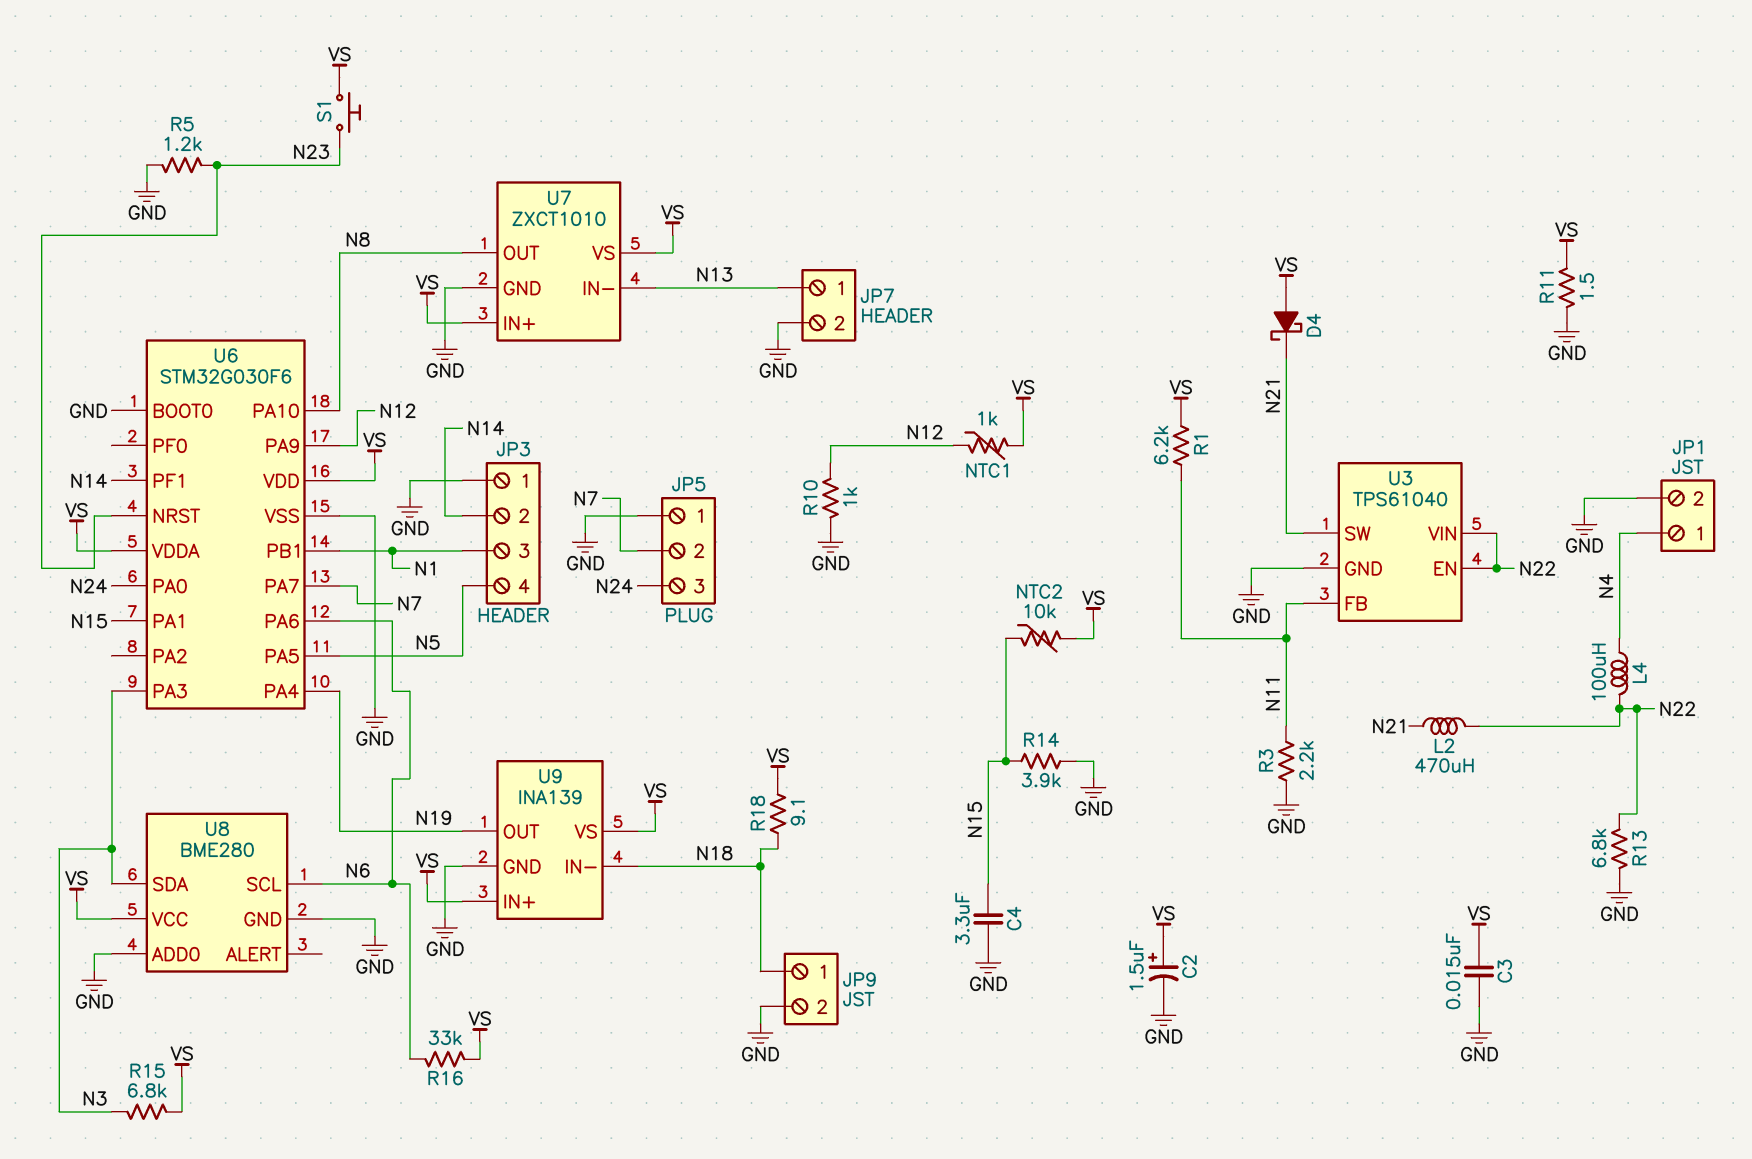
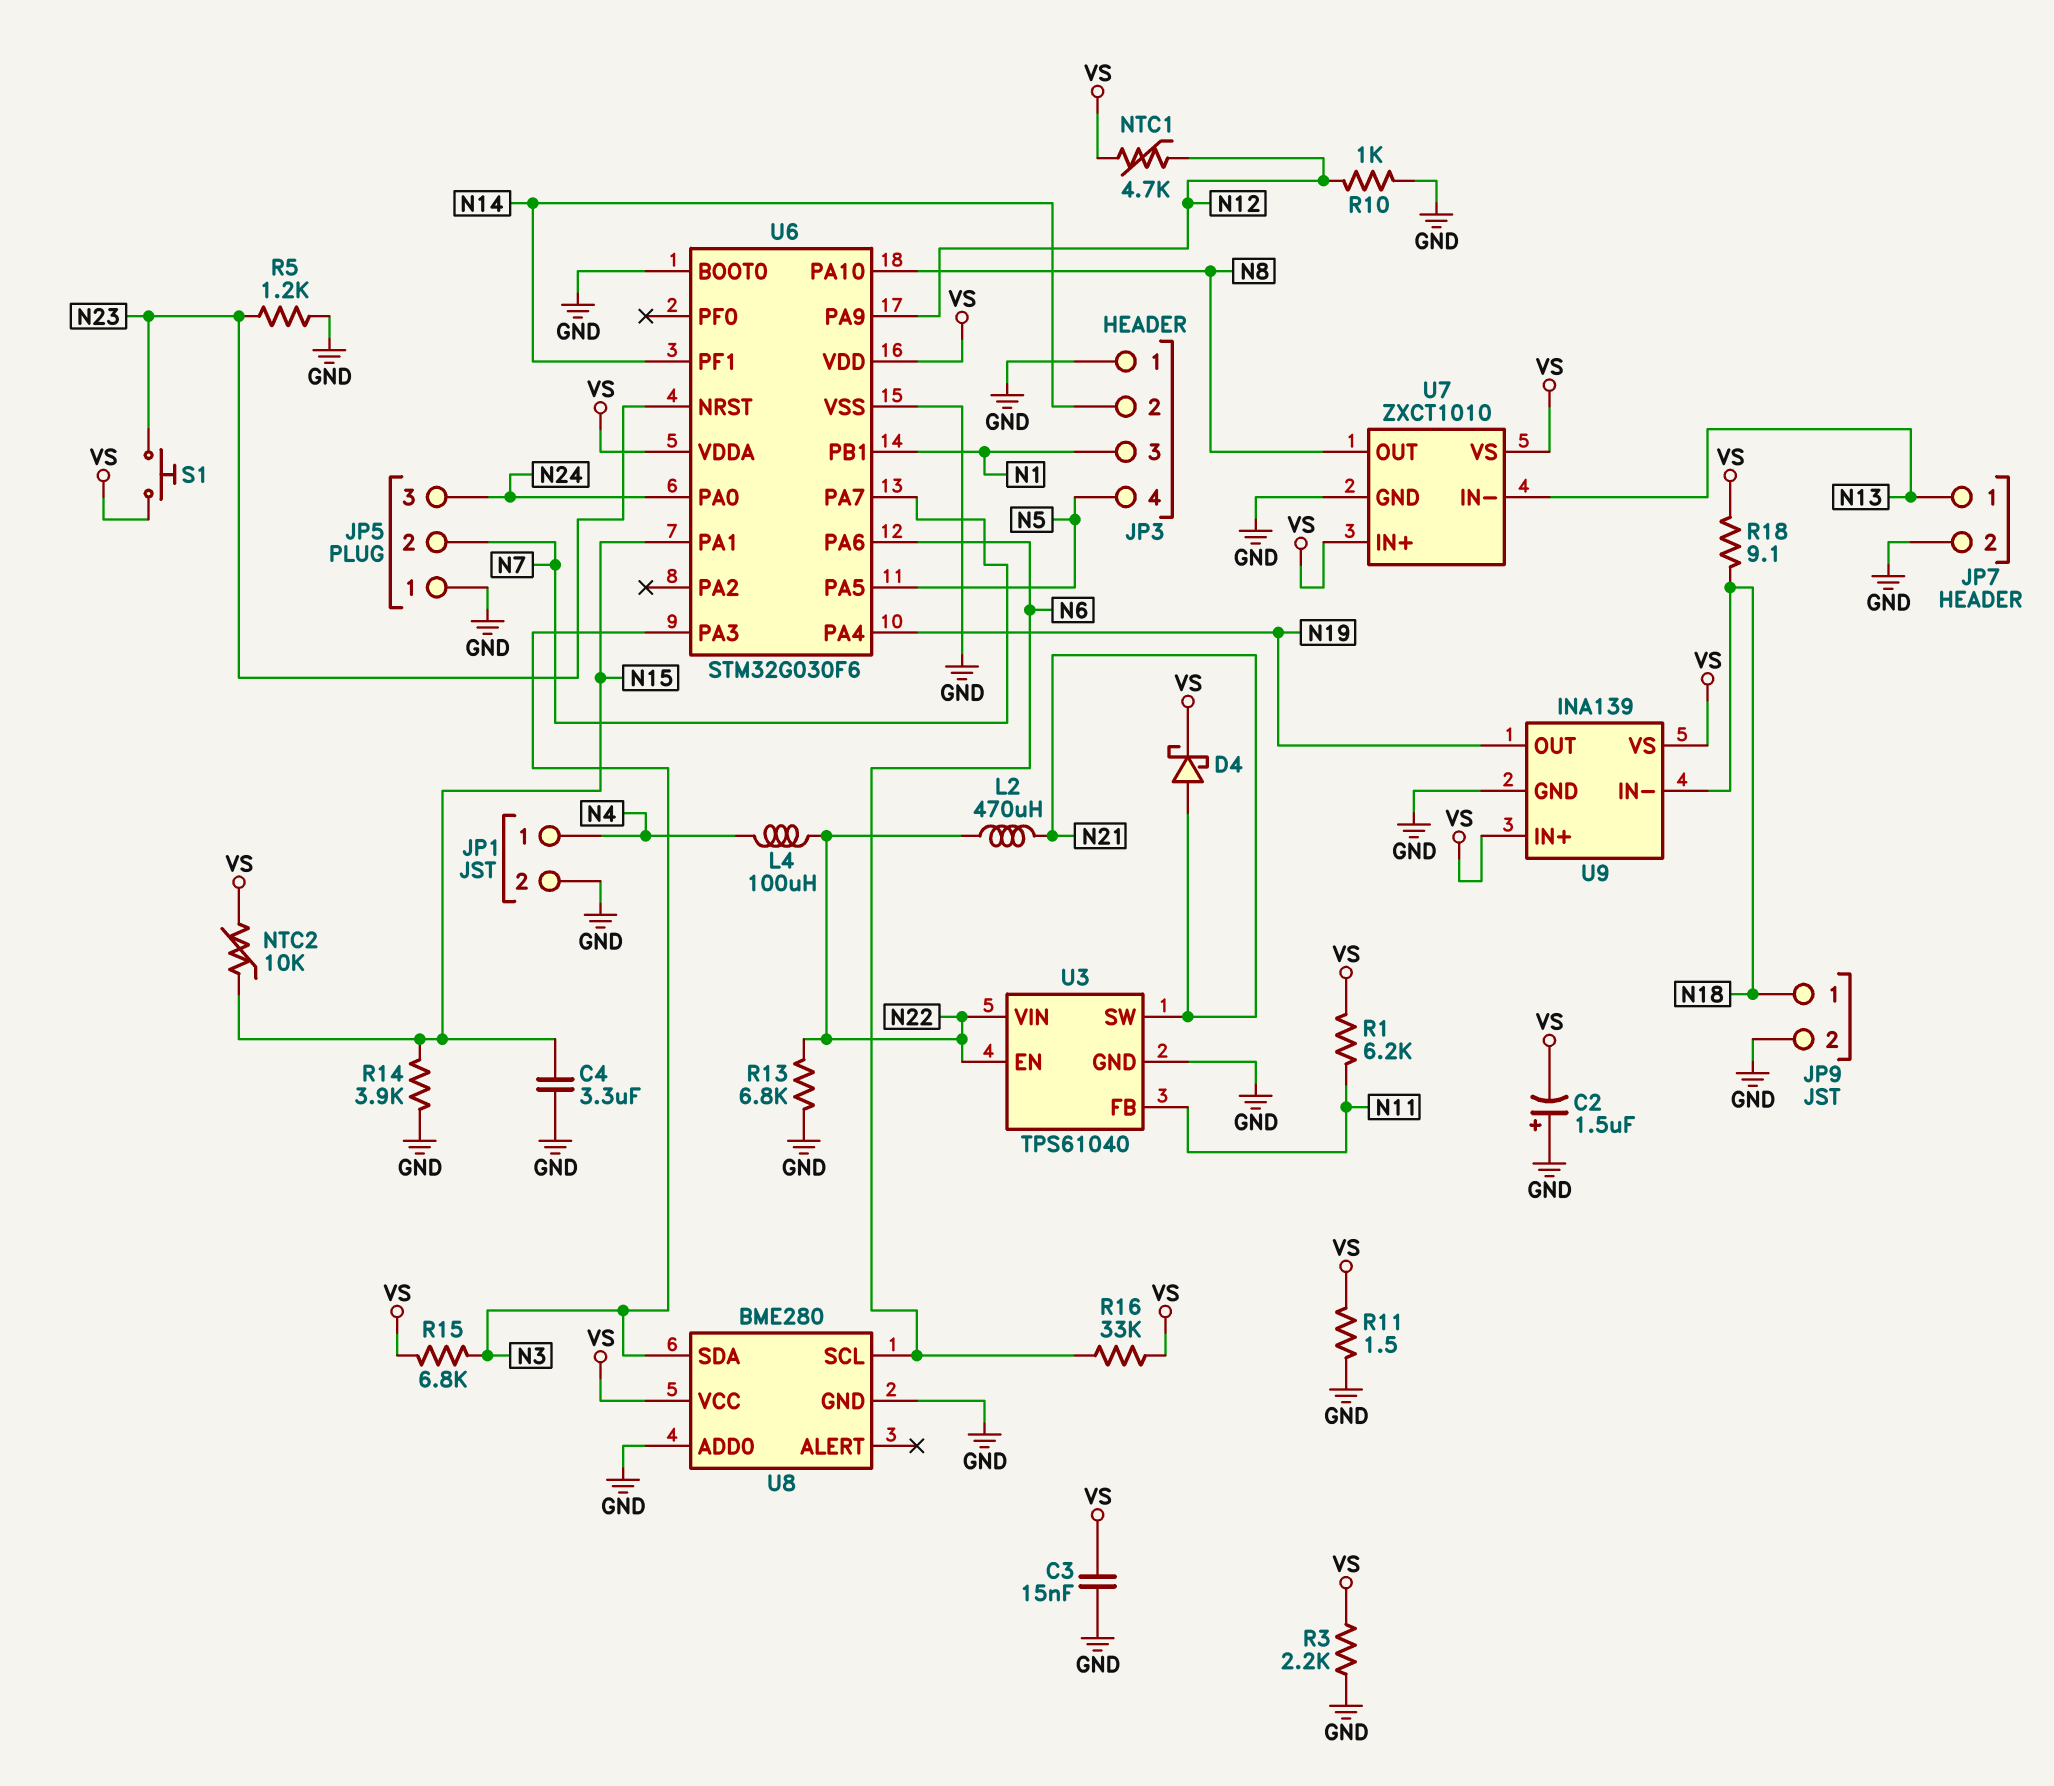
C2: 1.5uF (plus VS, minus GND) -> 1.5uF (plus GND, minus VS)
D4: schottky (A VS, K N21) -> schottky (A N21, K VS)
NTC1: 1k (N12, VS) -> 4.7k (N12, VS)
R3: 2.2k (GND, N11) -> 2.2k (GND, VS)

